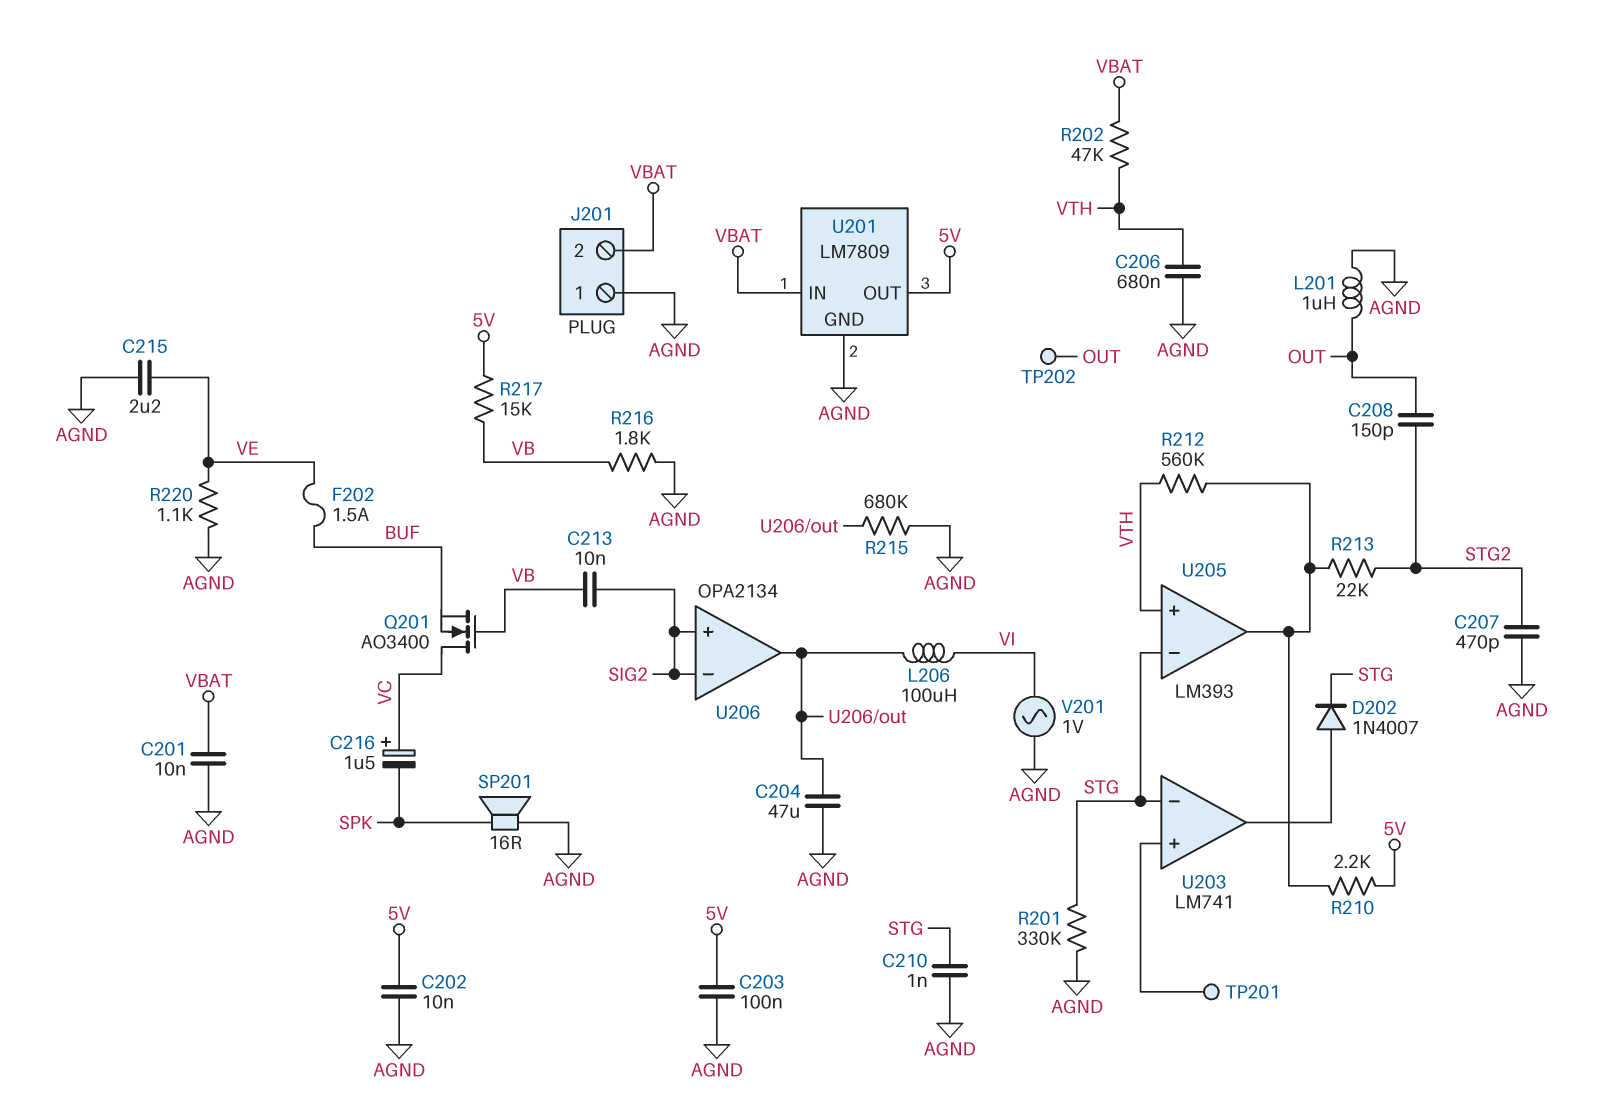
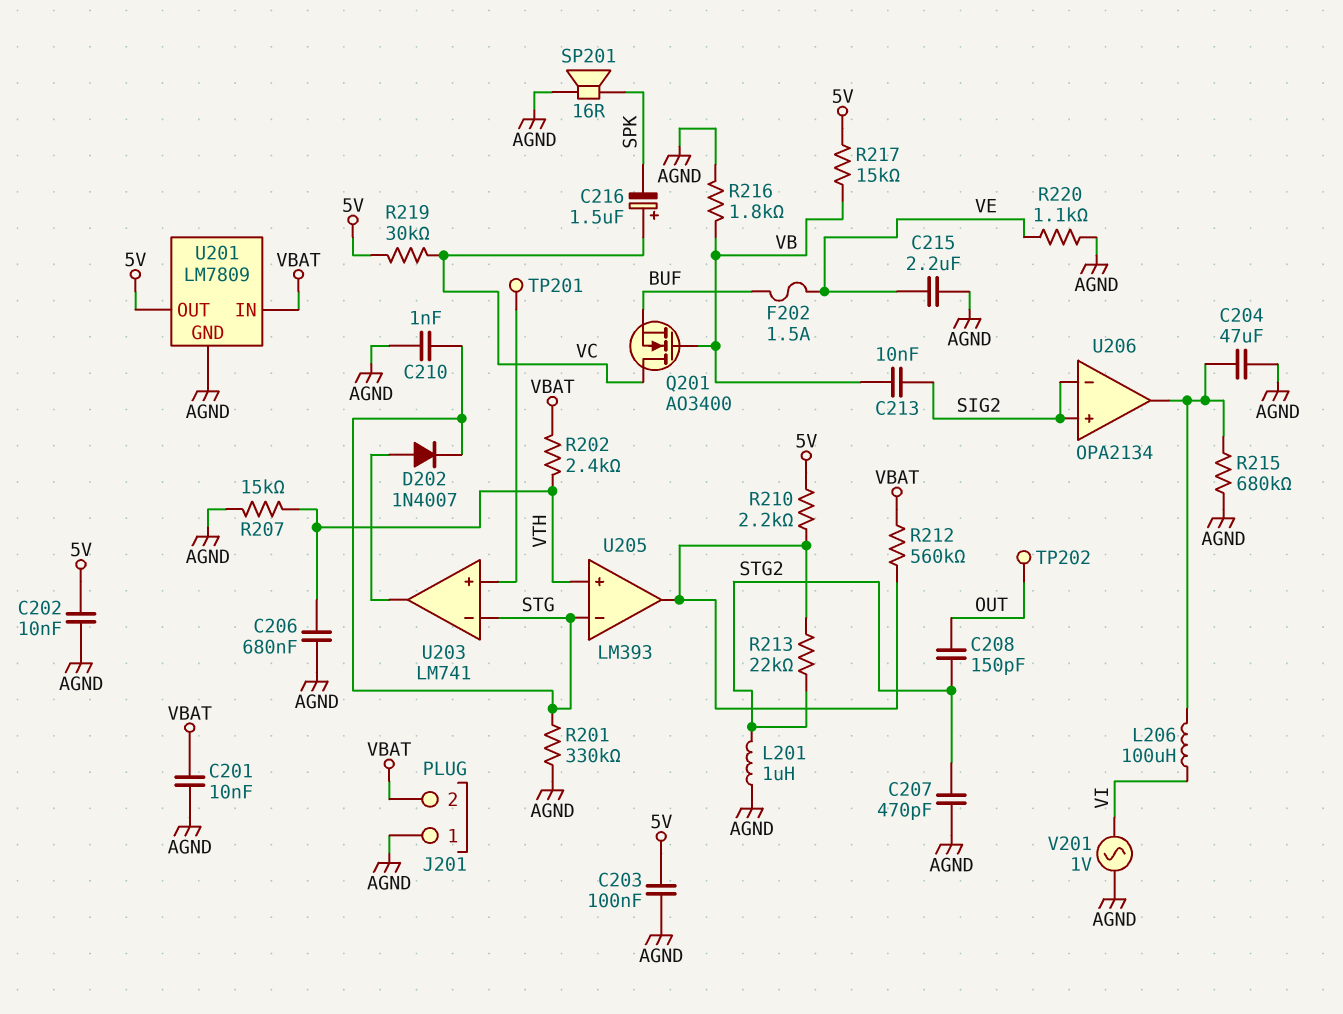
L201: 1uH (AGND, OUT) -> 1uH (AGND, STG2)
R202: 47k (VBAT, VTH) -> 2.4k (VBAT, VTH)
R207: none -> 15k (AGND, VTH)
R212: 560k (U205/out, VTH) -> 560k (U205/out, VBAT)
R219: none -> 30k (5V, VC)

